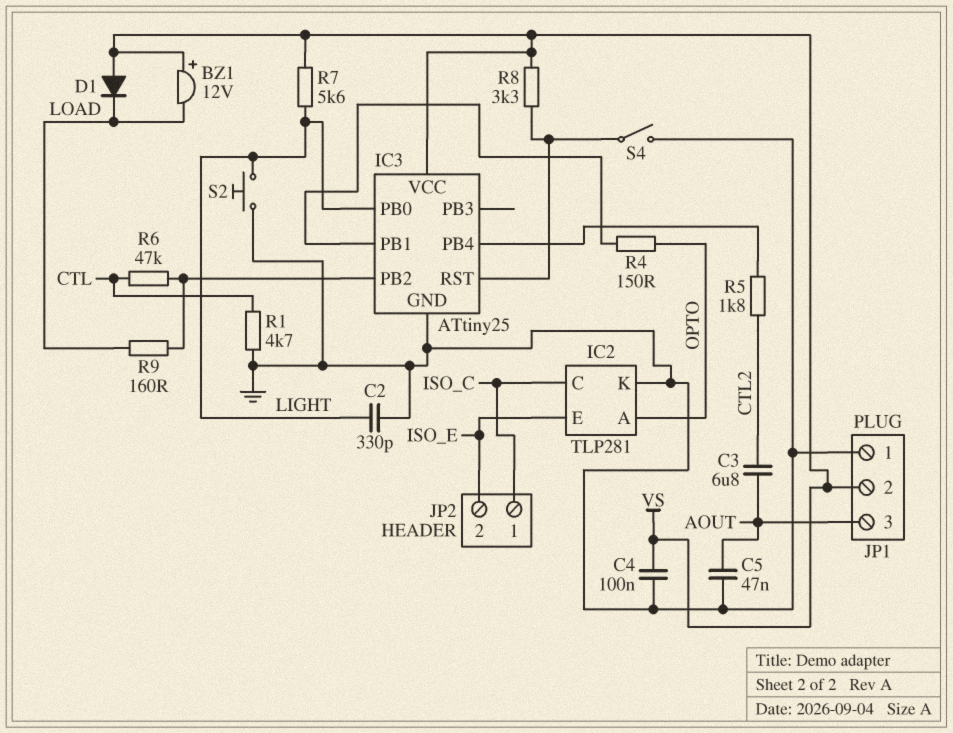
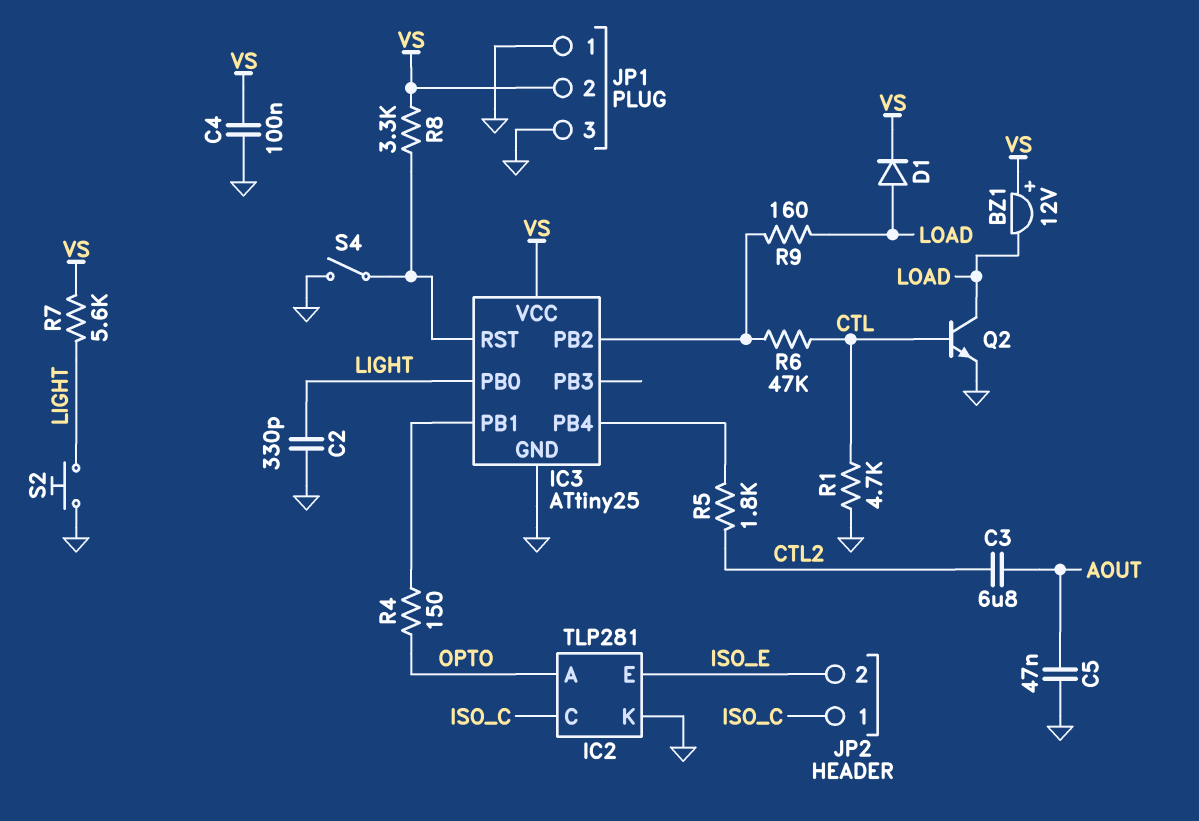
D1: diode (A VS, K LOAD) -> diode (A LOAD, K VS)
JP1 pin 3: AOUT -> GND
Q2: none -> NPN (B CTL, C LOAD, E GND)

